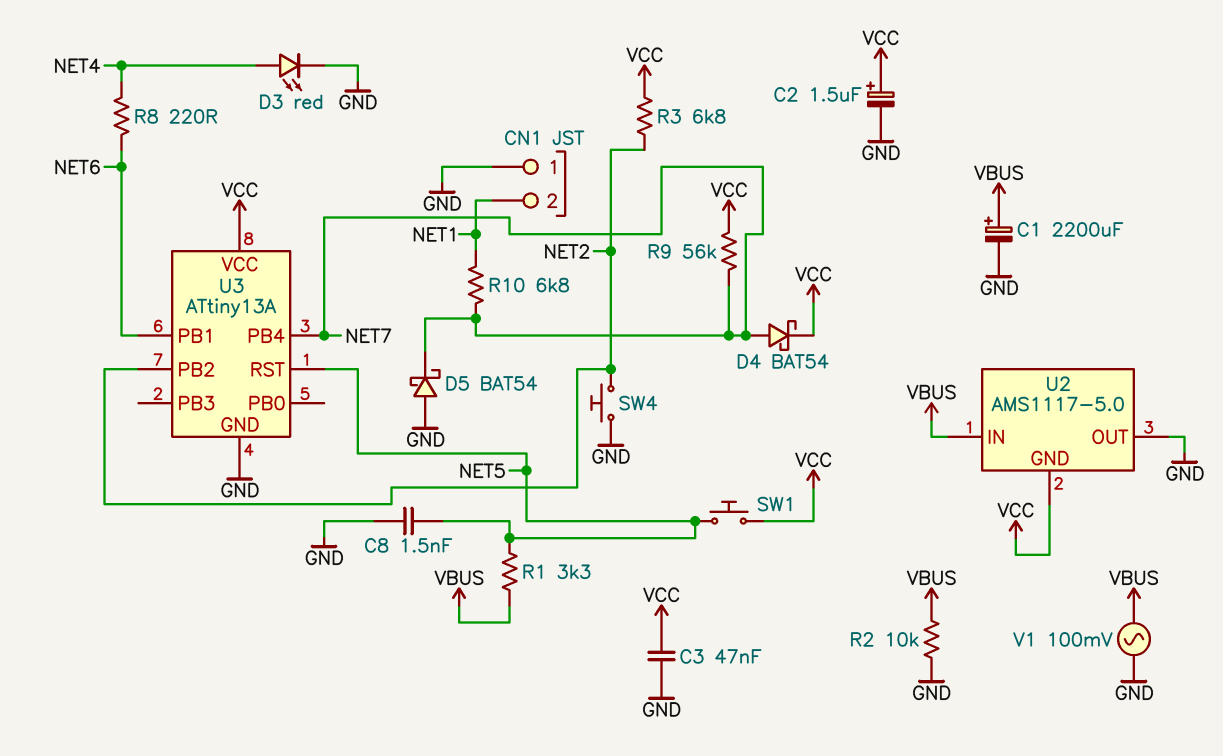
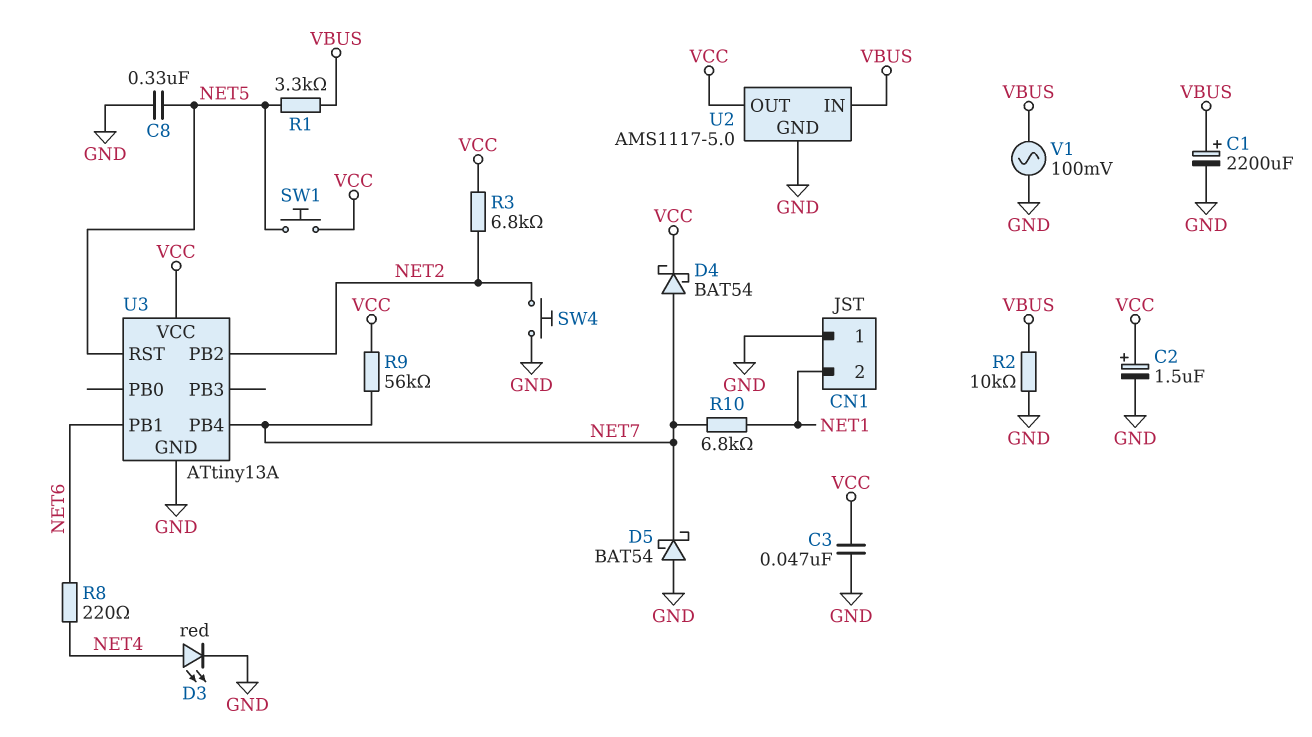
C8: 1.5nF (GND, NET5) -> 330nF (GND, NET5)
U2 pin GND: VCC -> GND
U2 pin OUT: GND -> VCC

